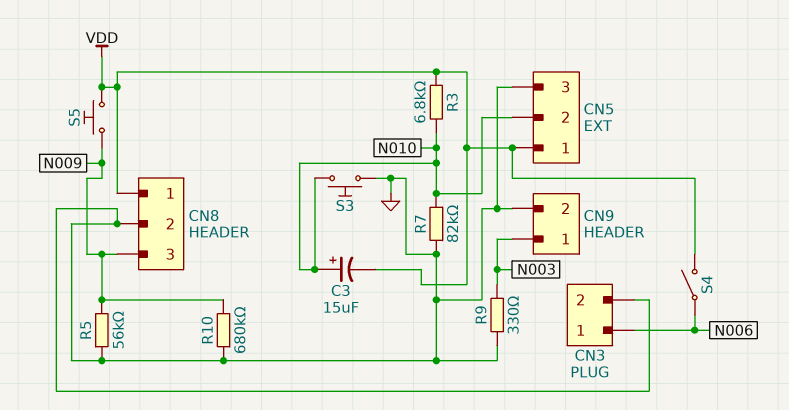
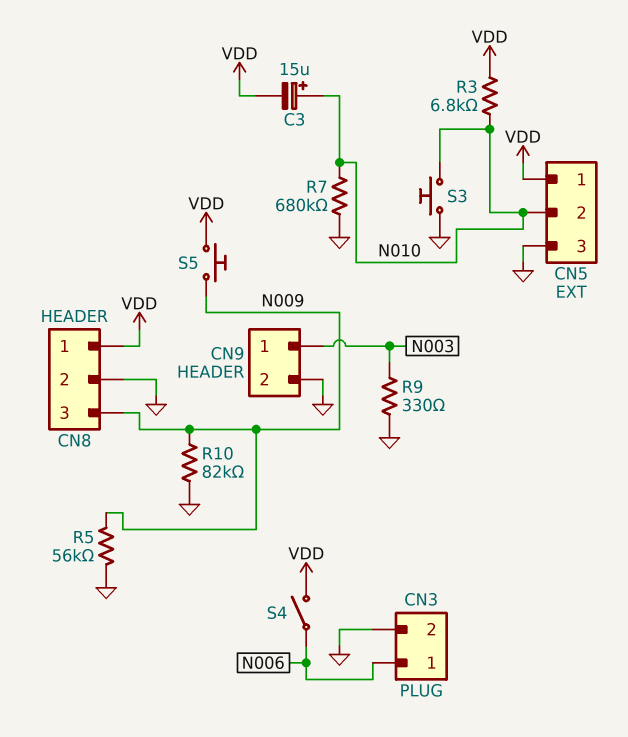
R7: 82k (GND, N010) -> 680k (GND, N010)
R10: 680k (GND, N009) -> 82k (GND, N009)

